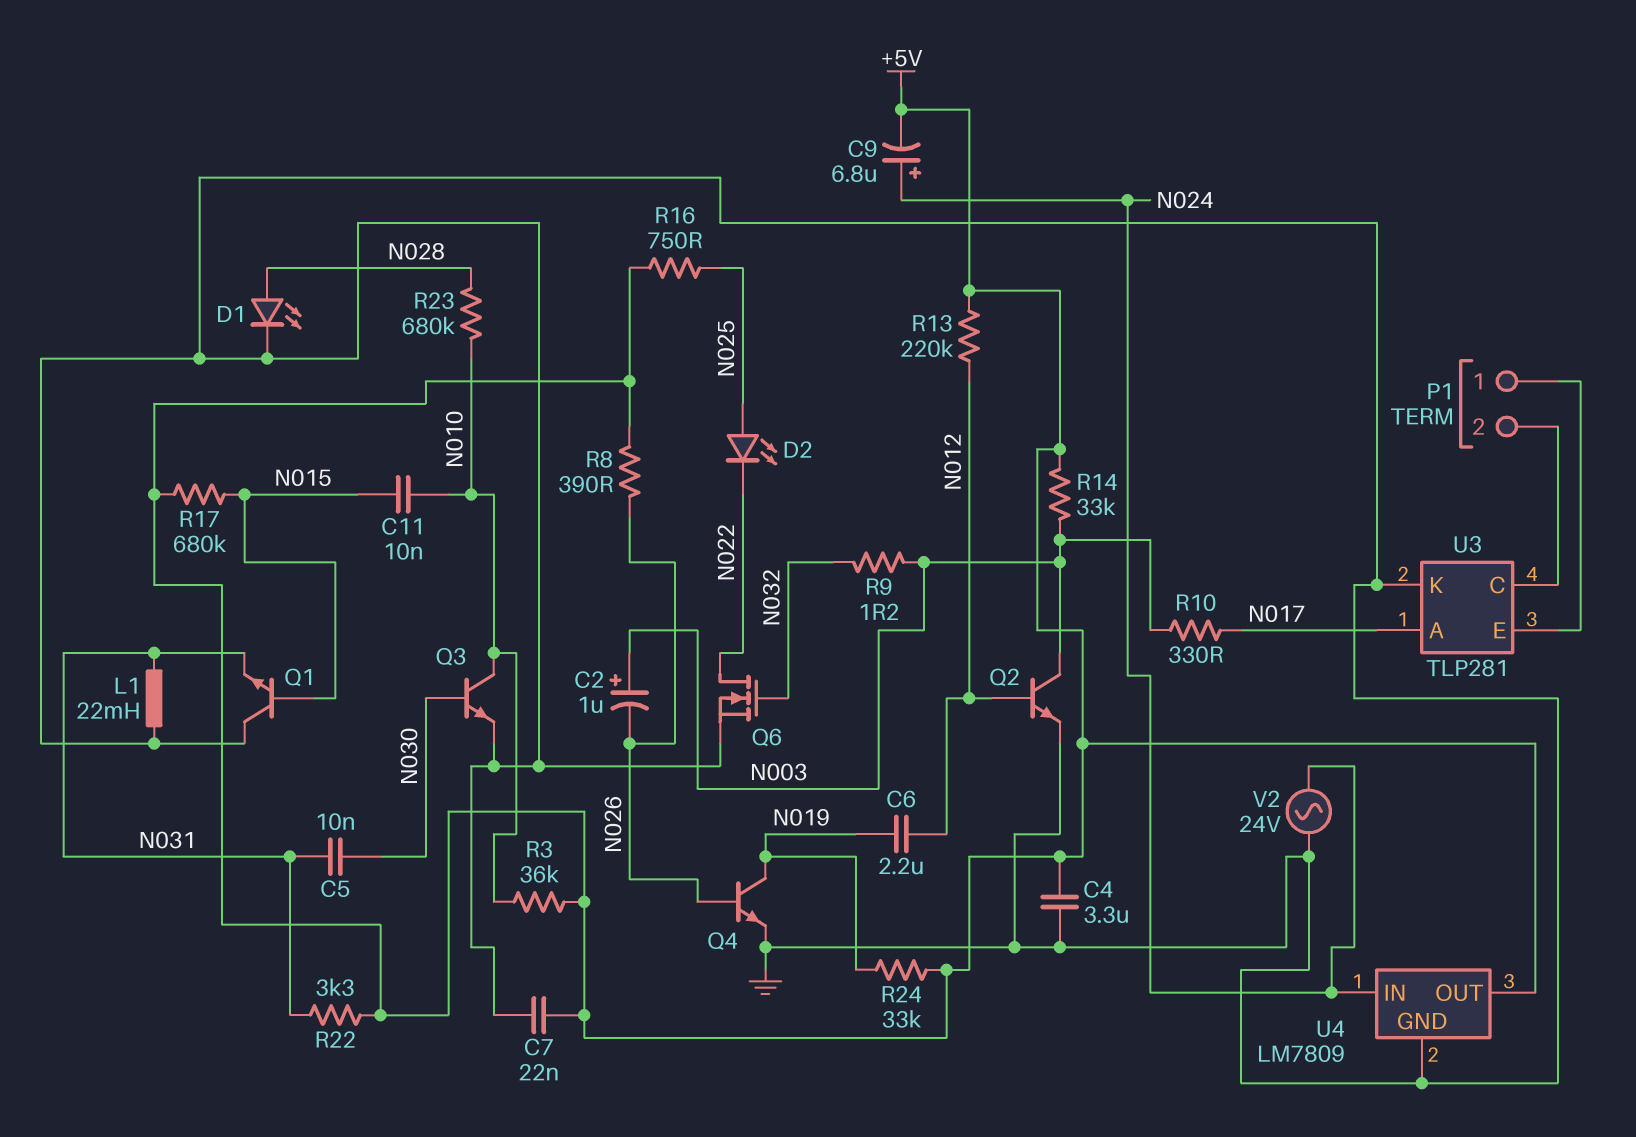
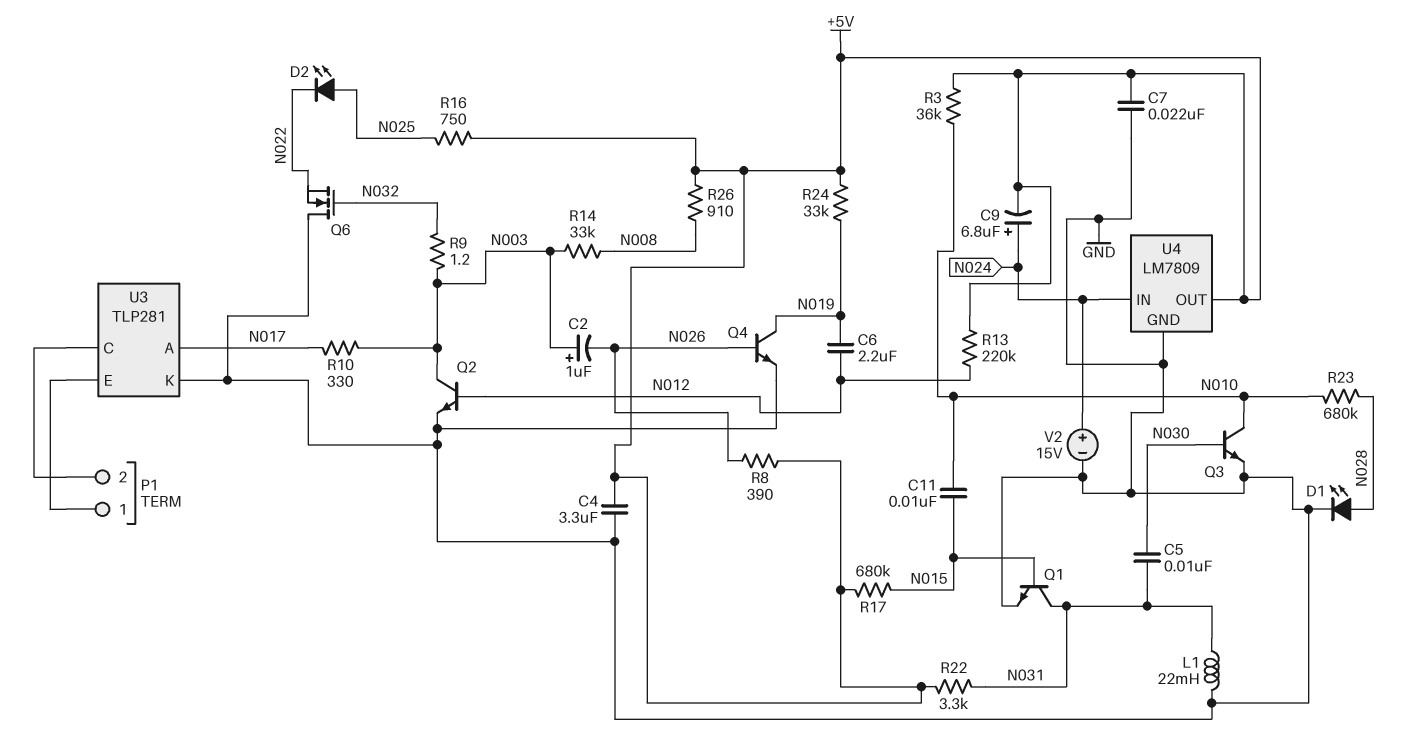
Q1: NPN (B N015, C GND, E N031) -> NPN (B N015, C N031, E GND)
Q6: NMOS (G N032, D N022, S GND) -> NMOS (G N032, D GND, S N022)
R14: 33k (+5V, N003) -> 33k (N003, N008)
R26: none -> 910 (+5V, N008)
V2: AC 24V (GND, N024) -> 15V (plus N024, minus GND)

